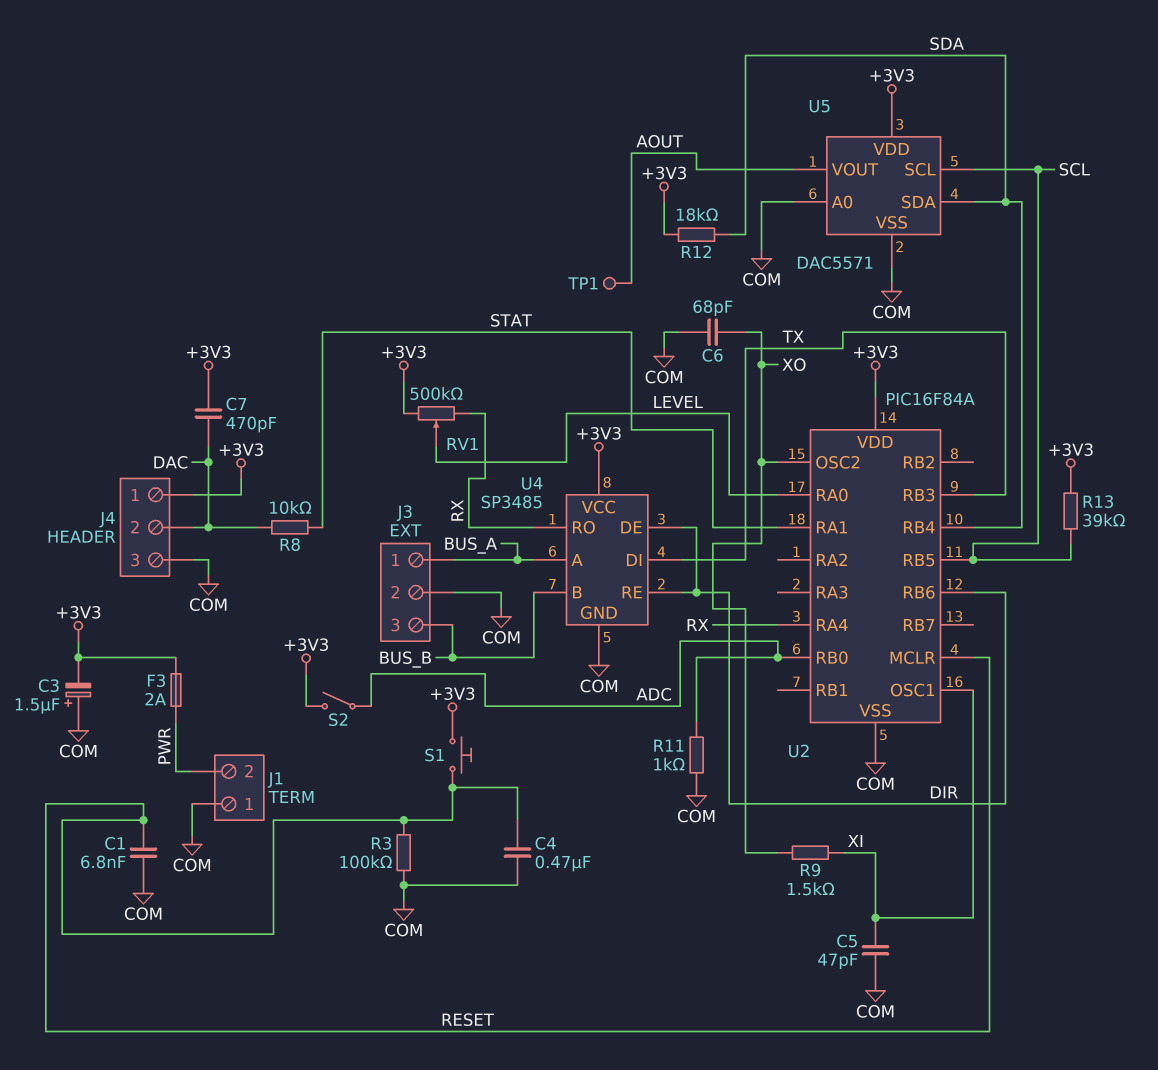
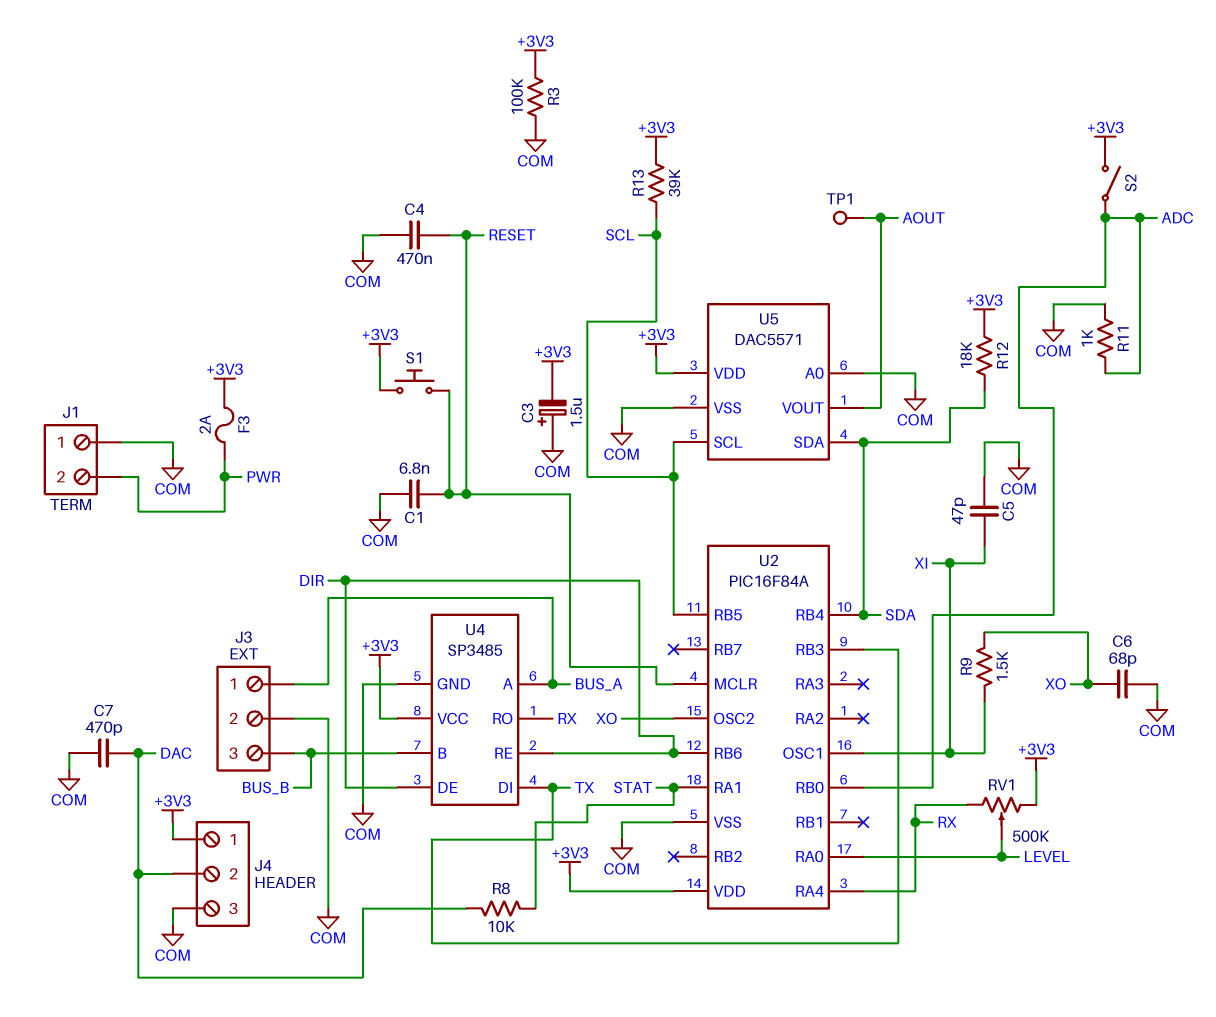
C7: 470pF (+3V3, DAC) -> 470pF (COM, DAC)
R3: 100k (COM, RESET) -> 100k (+3V3, COM)

